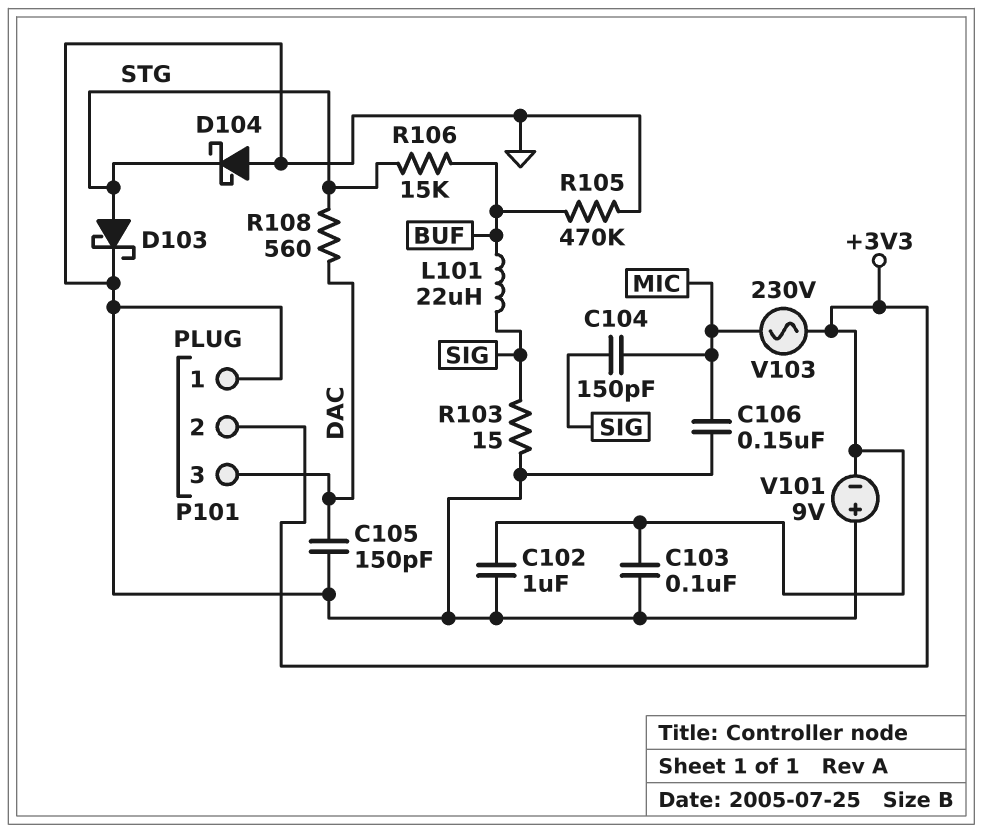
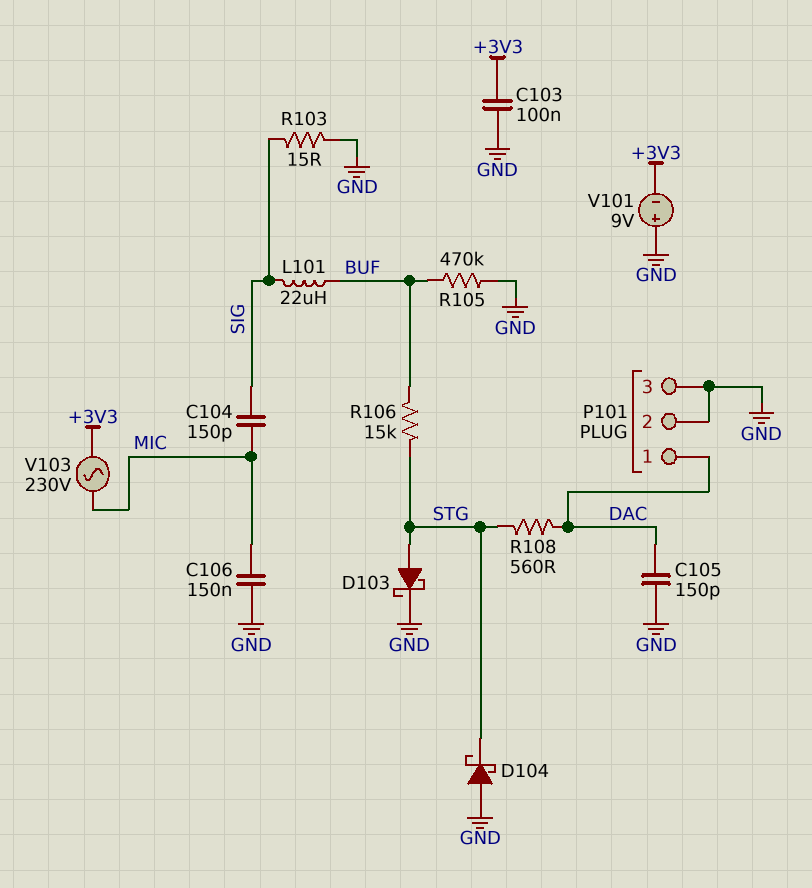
C102: 1uF (+3V3, GND) -> none
P101 pin 1: GND -> DAC
P101 pin 2: +3V3 -> GND
P101 pin 3: DAC -> GND

